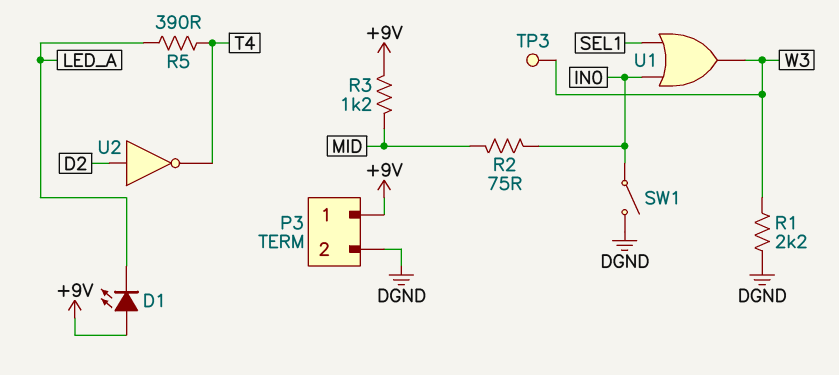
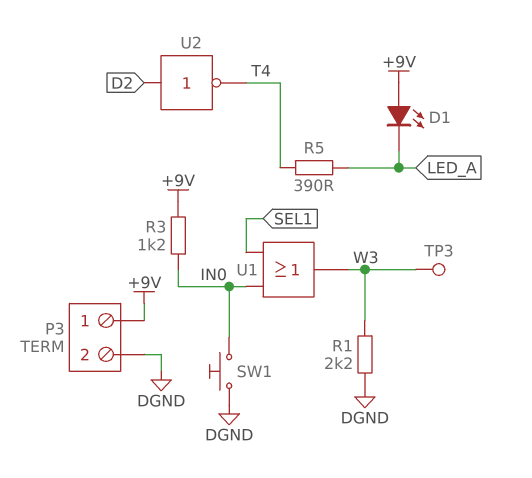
R2: 75 (IN0, MID) -> none
R3: 1.2k (+9V, MID) -> 1.2k (+9V, IN0)
SW1: switch (DGND, IN0) -> button (DGND, IN0)

